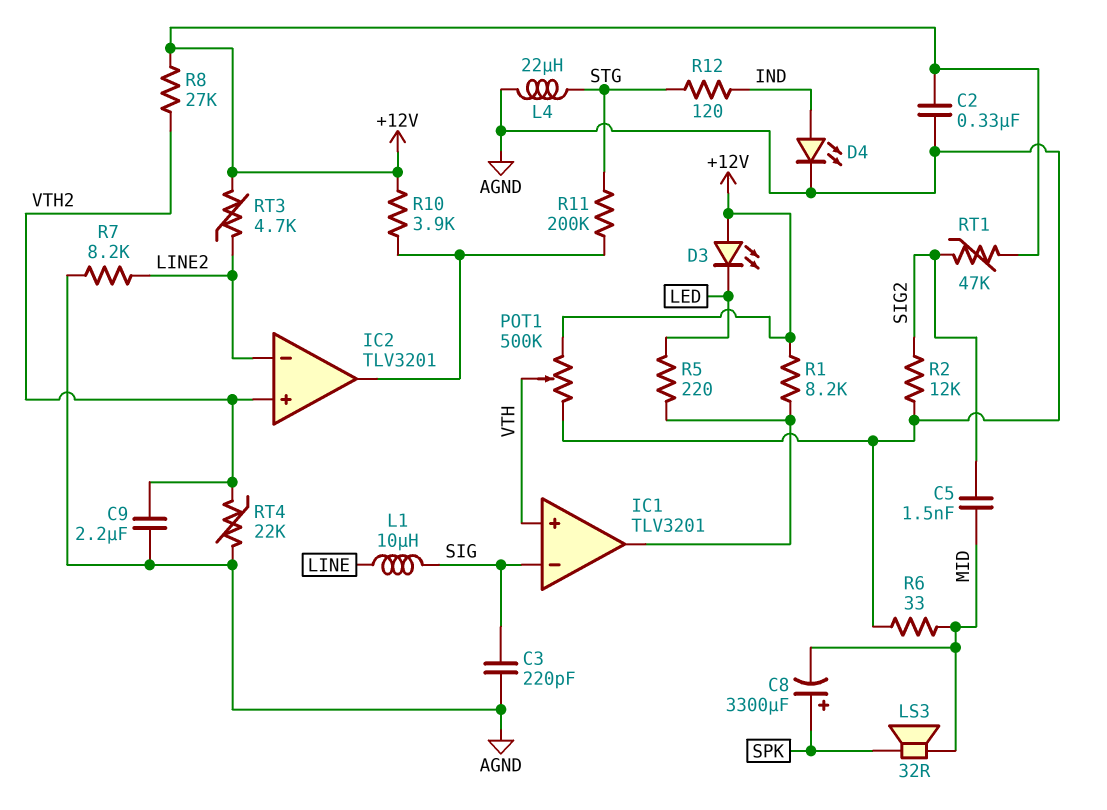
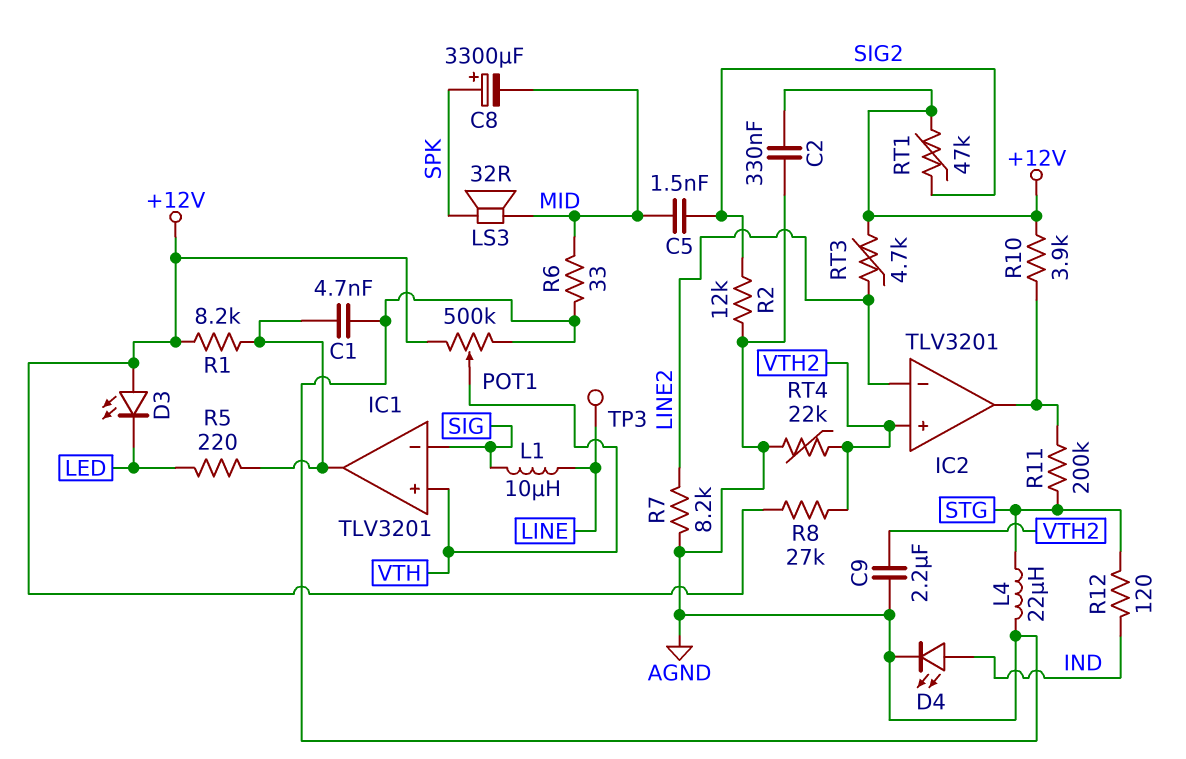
C1: none -> 4.7nF (AGND, IC1/out)
C3: 220pF (AGND, SIG) -> none
TP3: none -> test point (LINE)

